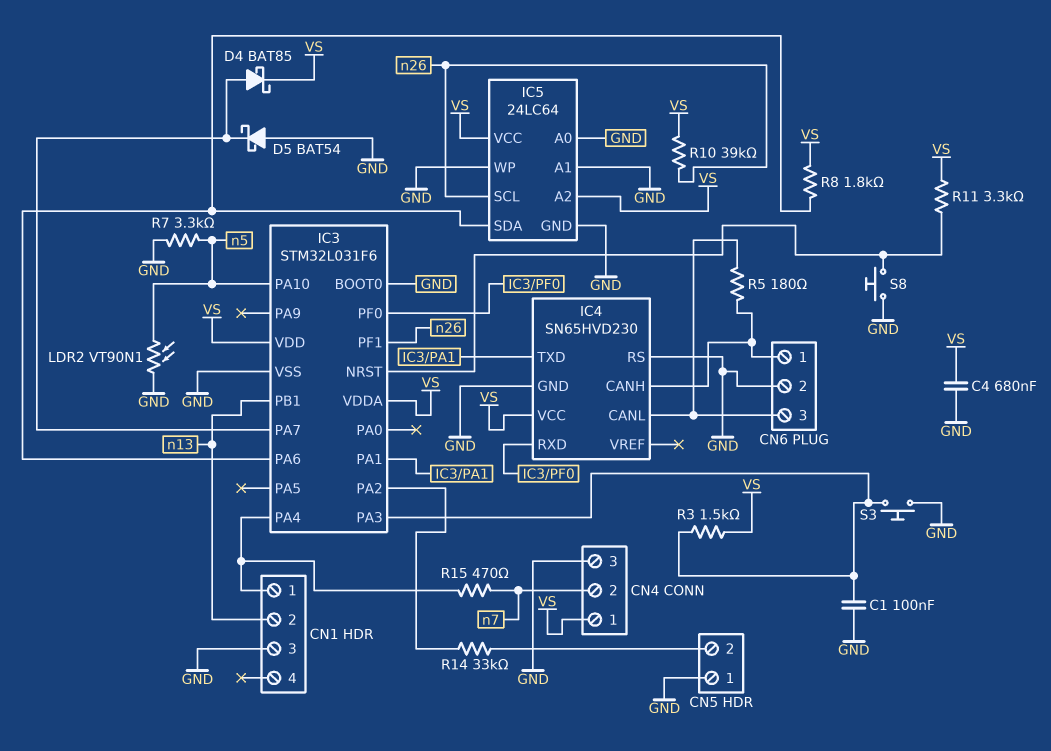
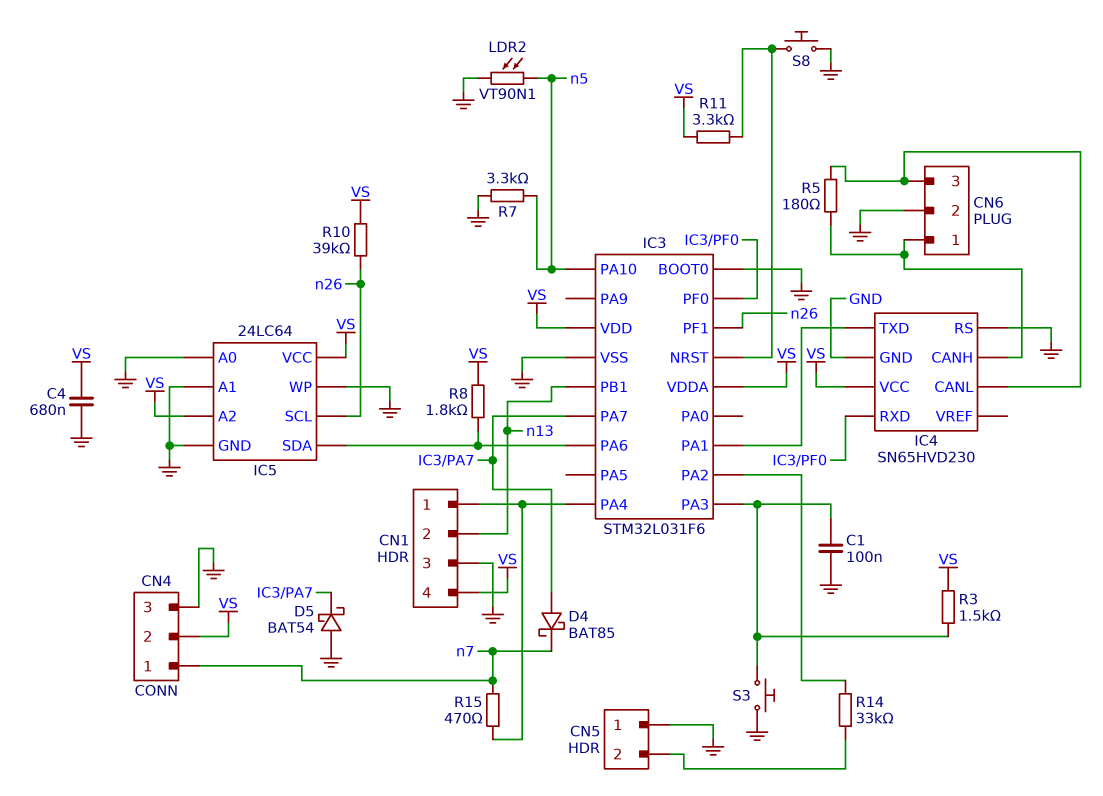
CN1 pin 4: none -> VS
CN4 pin 1: VS -> n7
CN4 pin 2: n7 -> VS
D4: schottky BAT85 (A IC3/PA7, K VS) -> schottky BAT85 (A IC3/PA7, K n7)

